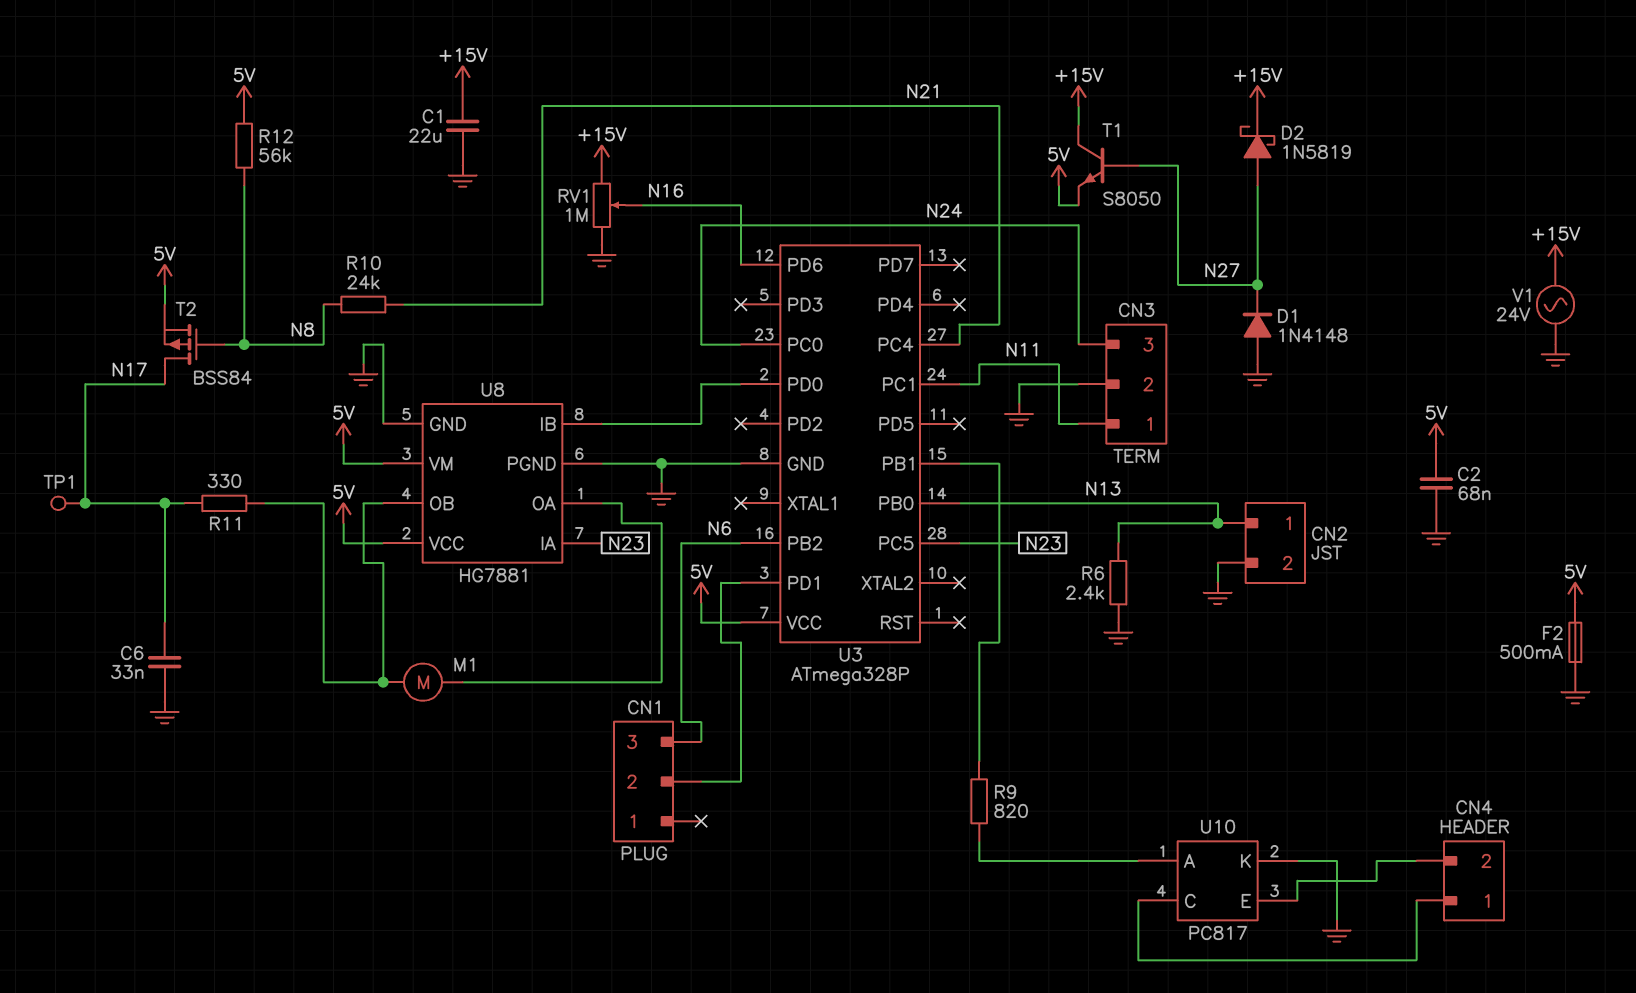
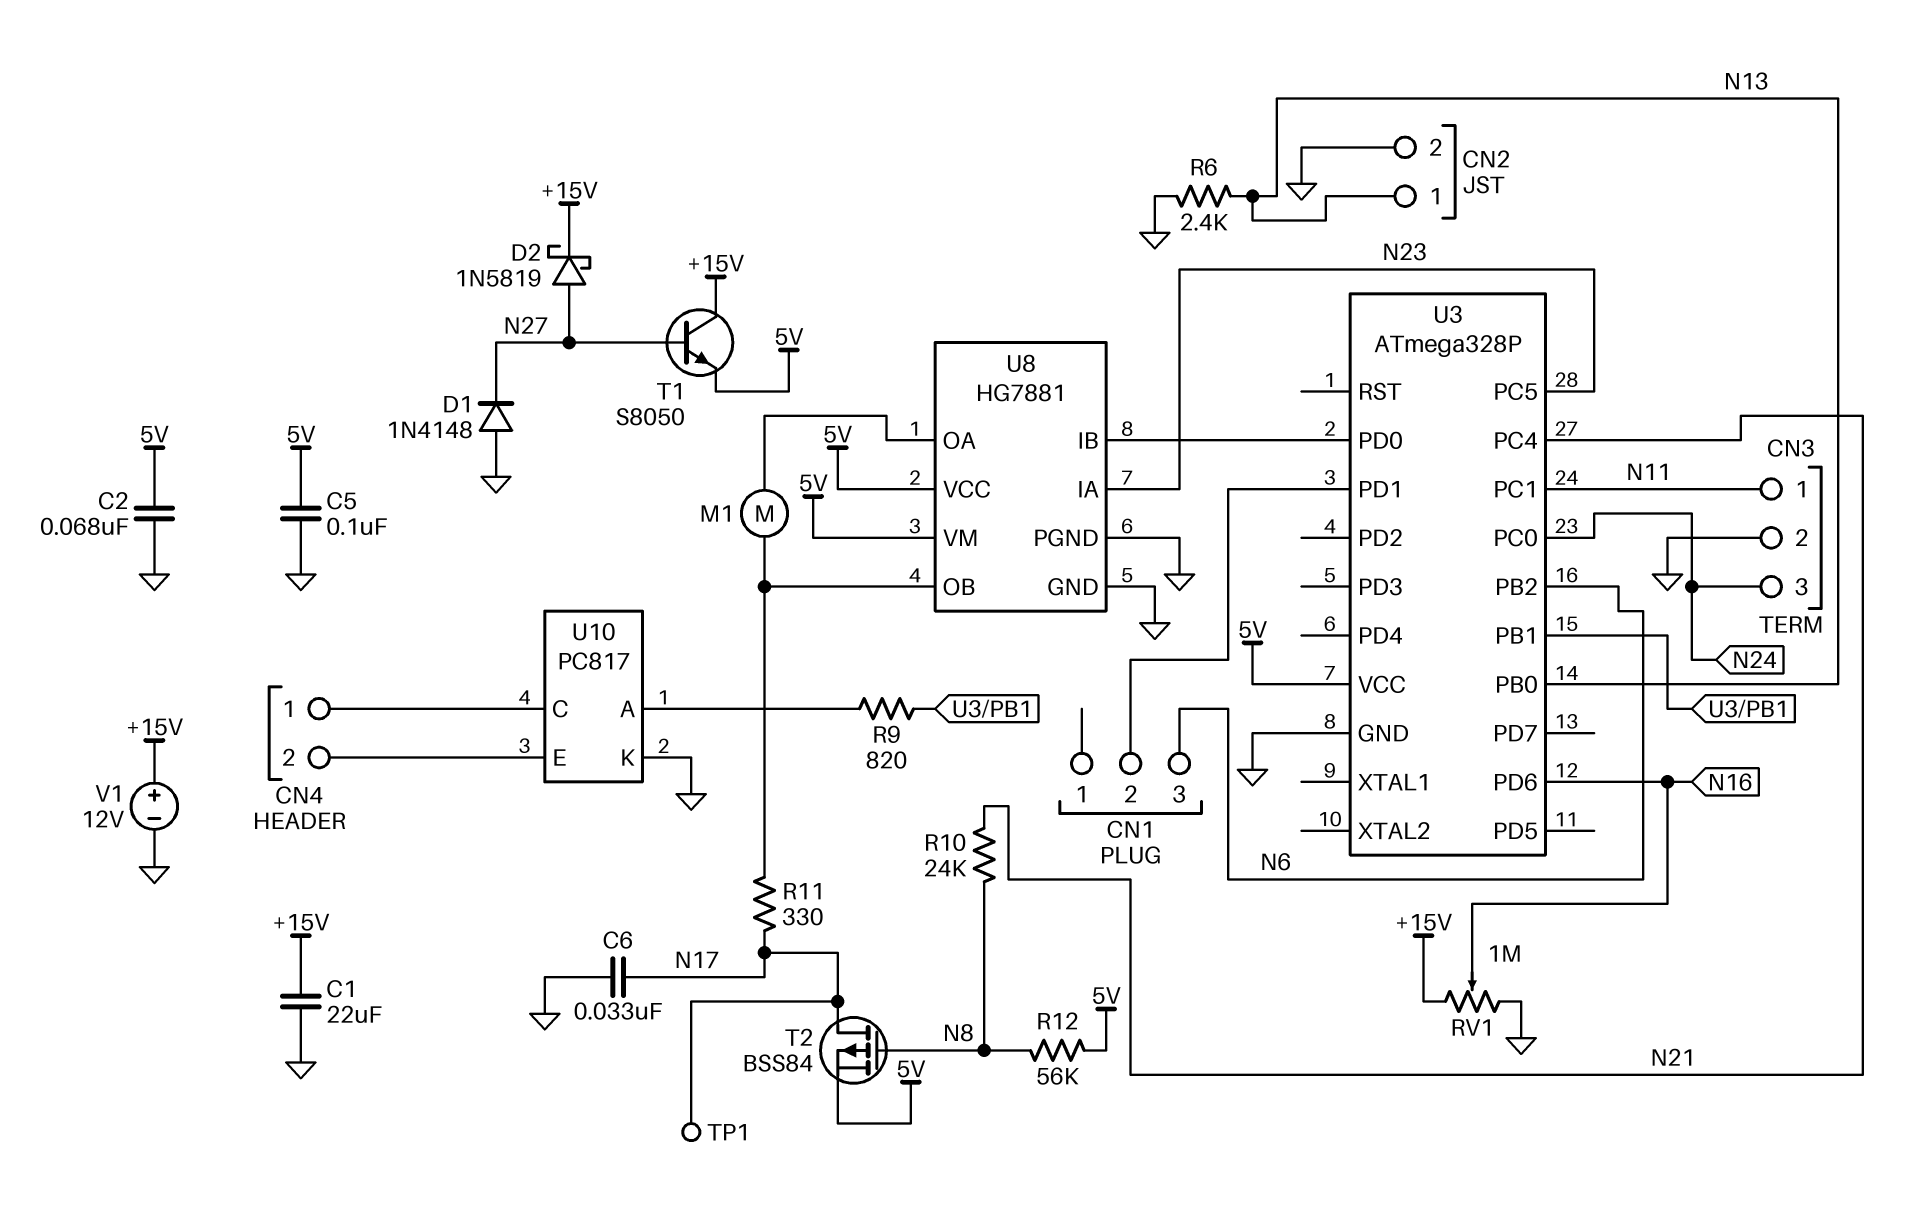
C5: none -> 100nF (5V, GND)
F2: 500mA (5V, GND) -> none
V1: AC 24V (+15V, GND) -> 12V (plus +15V, minus GND)

